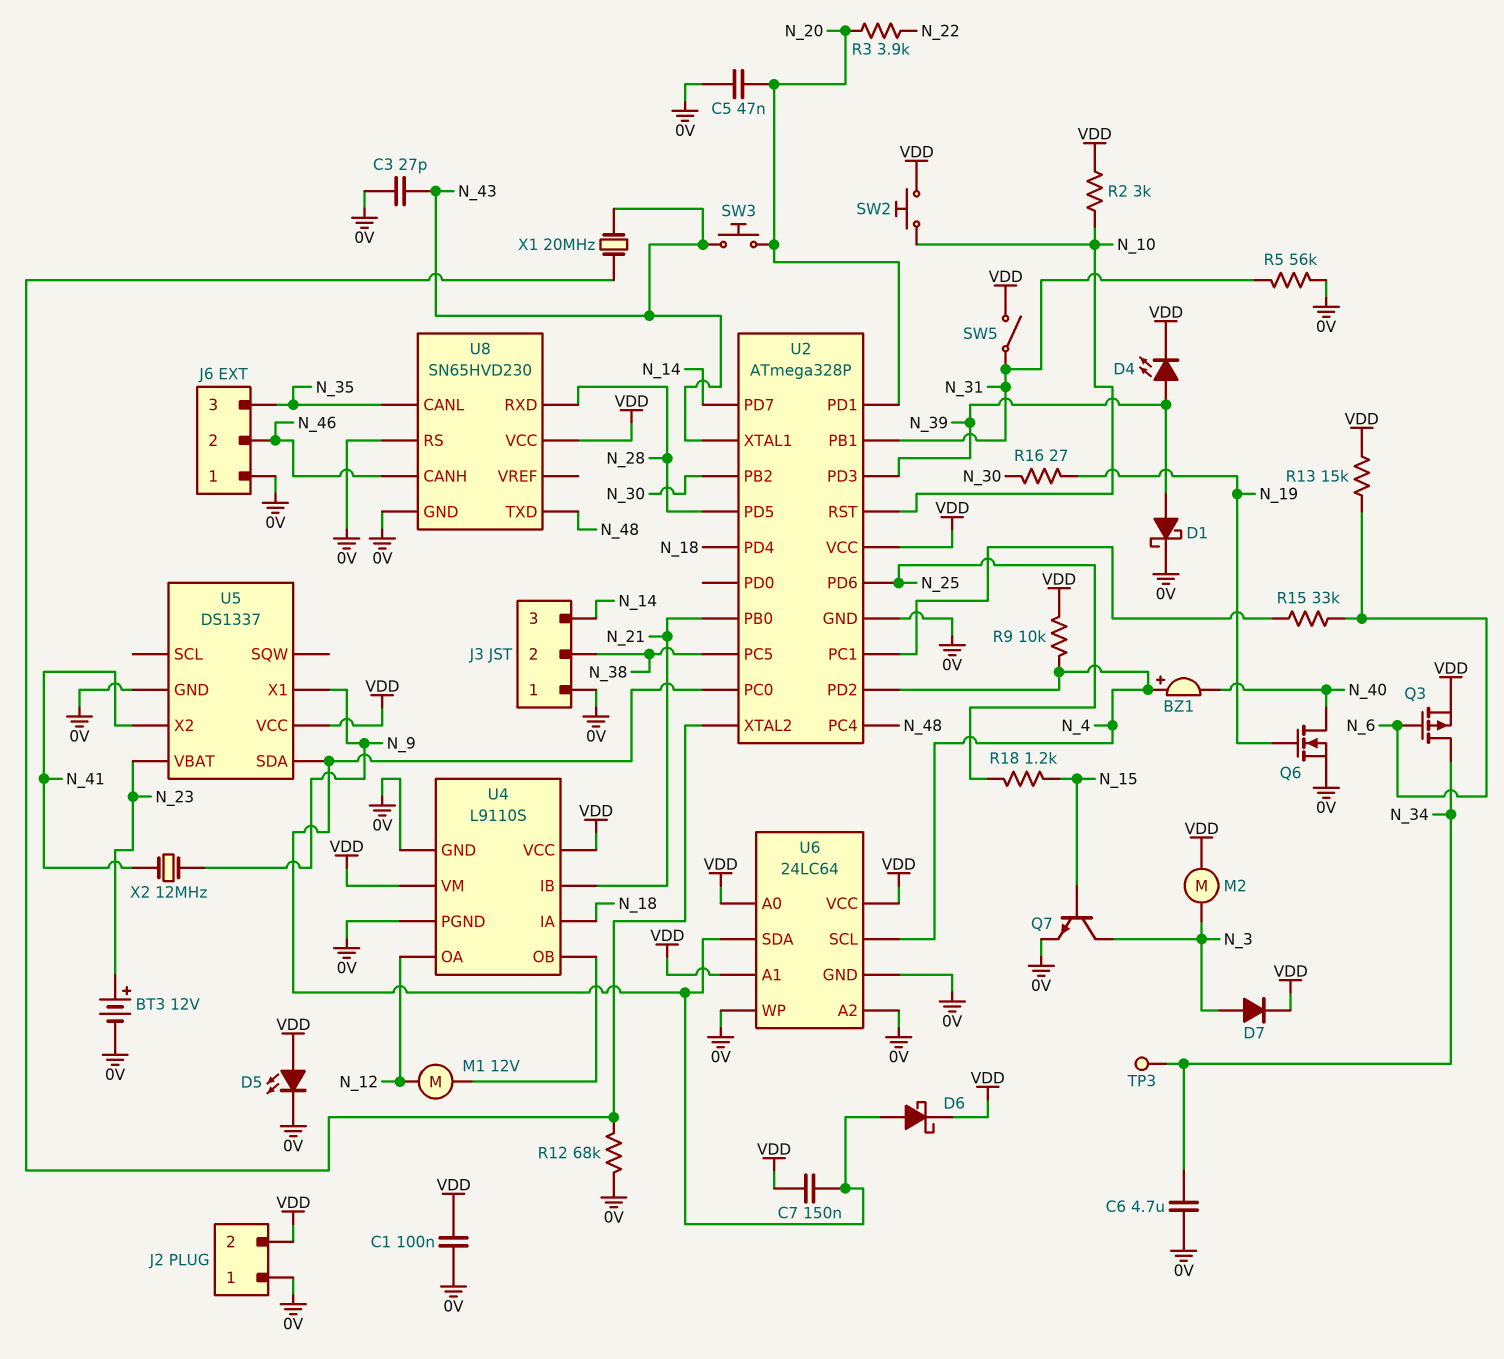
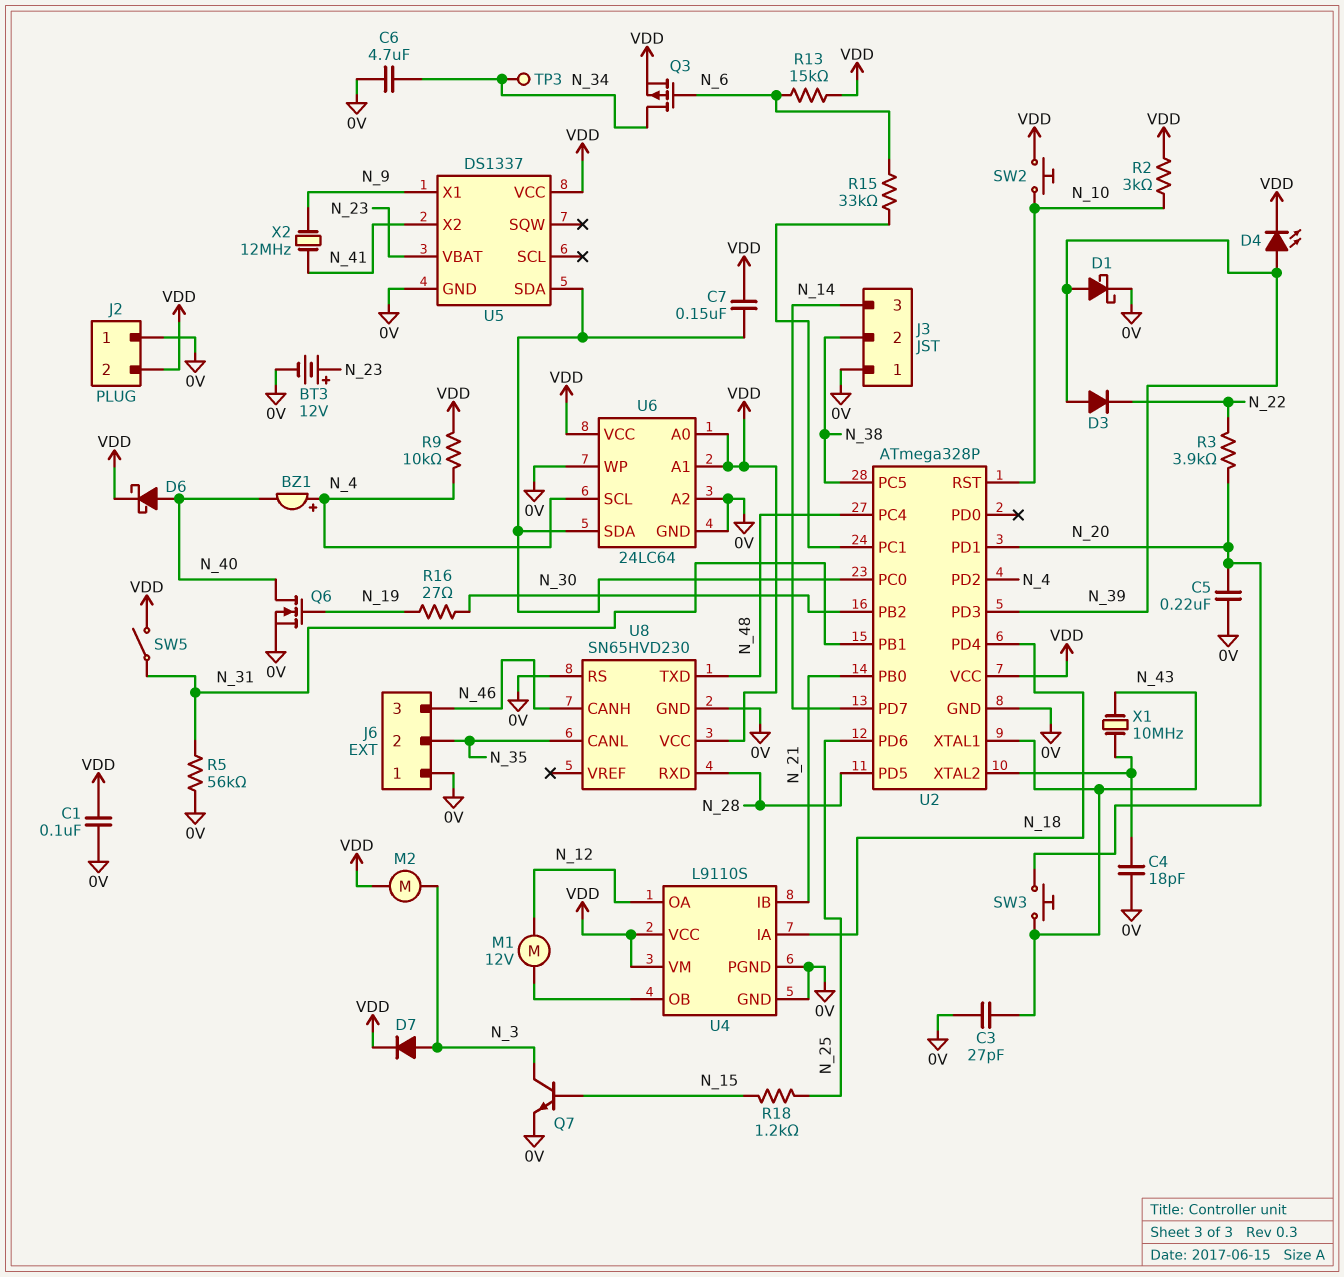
C4: none -> 18pF (0V, U2/XTAL2)
C5: 47nF (0V, N_20) -> 220nF (0V, N_20)
D3: none -> diode (A N_39, K N_22)
D5: LED (A VDD, K 0V) -> none
D6: schottky (A U2/PC0, K VDD) -> schottky (A N_40, K VDD)
J6 pin 2: N_46 -> N_35
J6 pin 3: N_35 -> N_46
R12: 68k (0V, U2/XTAL2) -> none
X1: 20MHz (N_43, U2/XTAL2) -> 10MHz (N_43, U2/XTAL2)

